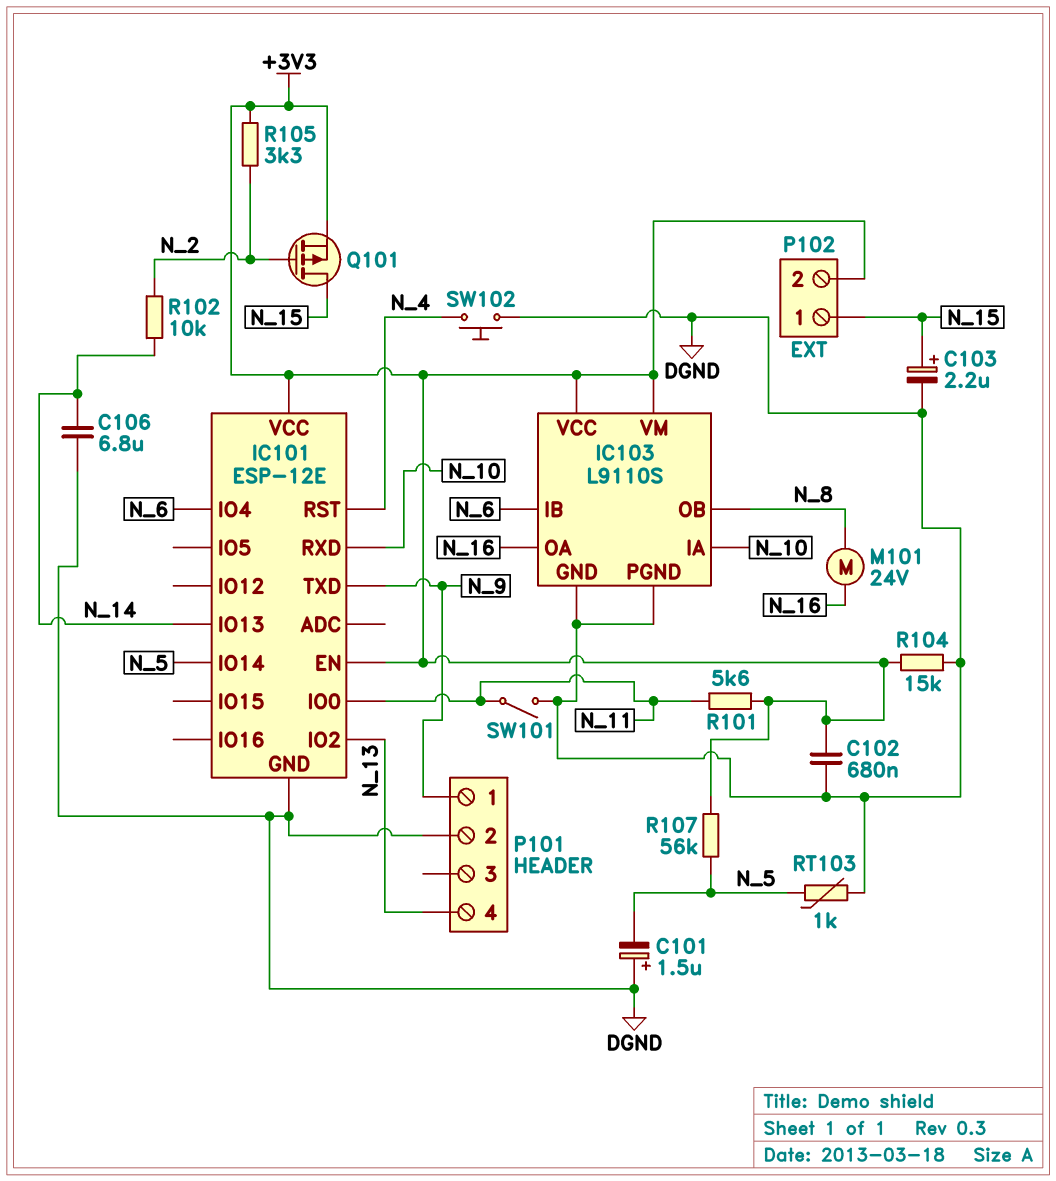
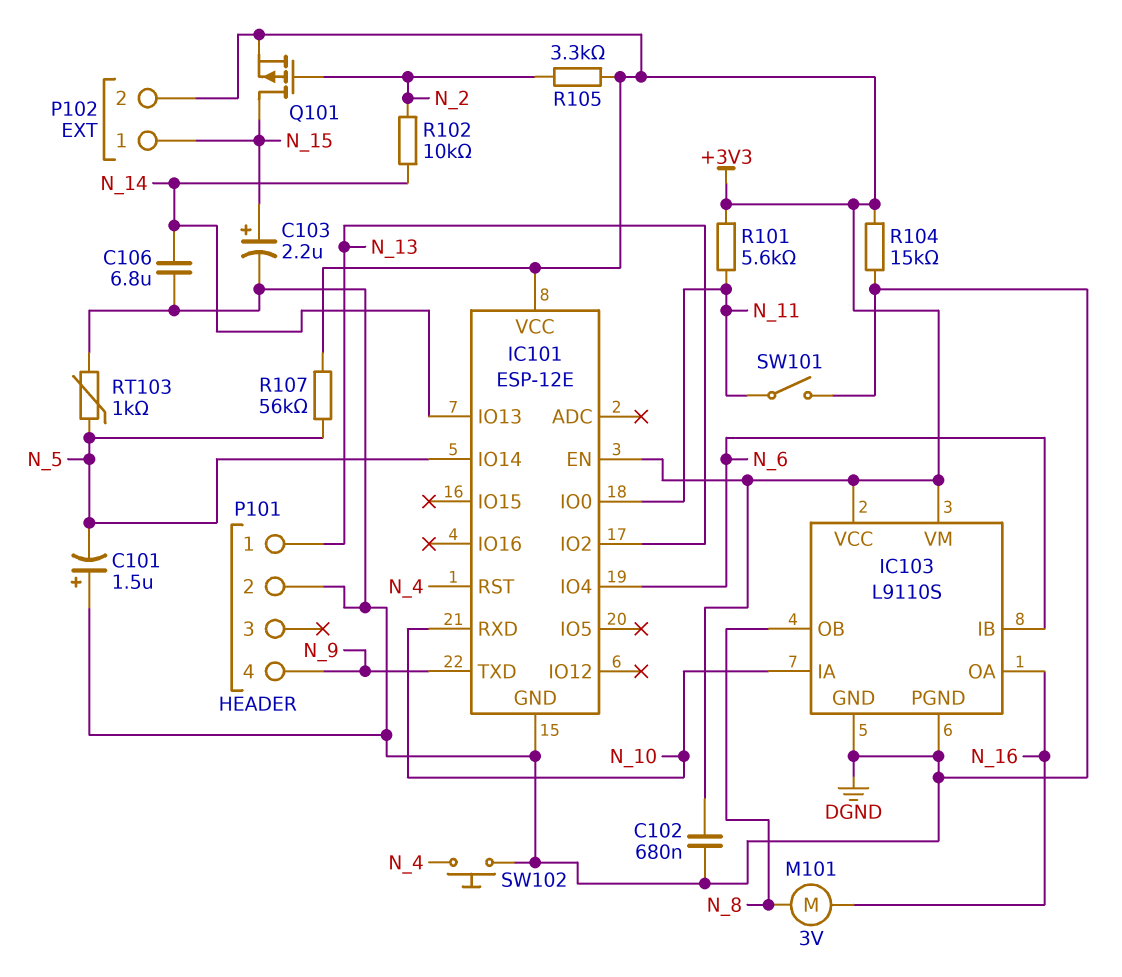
M101: motor 24V (N_8, N_16) -> motor 3V (N_8, N_16)
P101 pin 1: N_9 -> N_13
P101 pin 4: N_13 -> N_9

